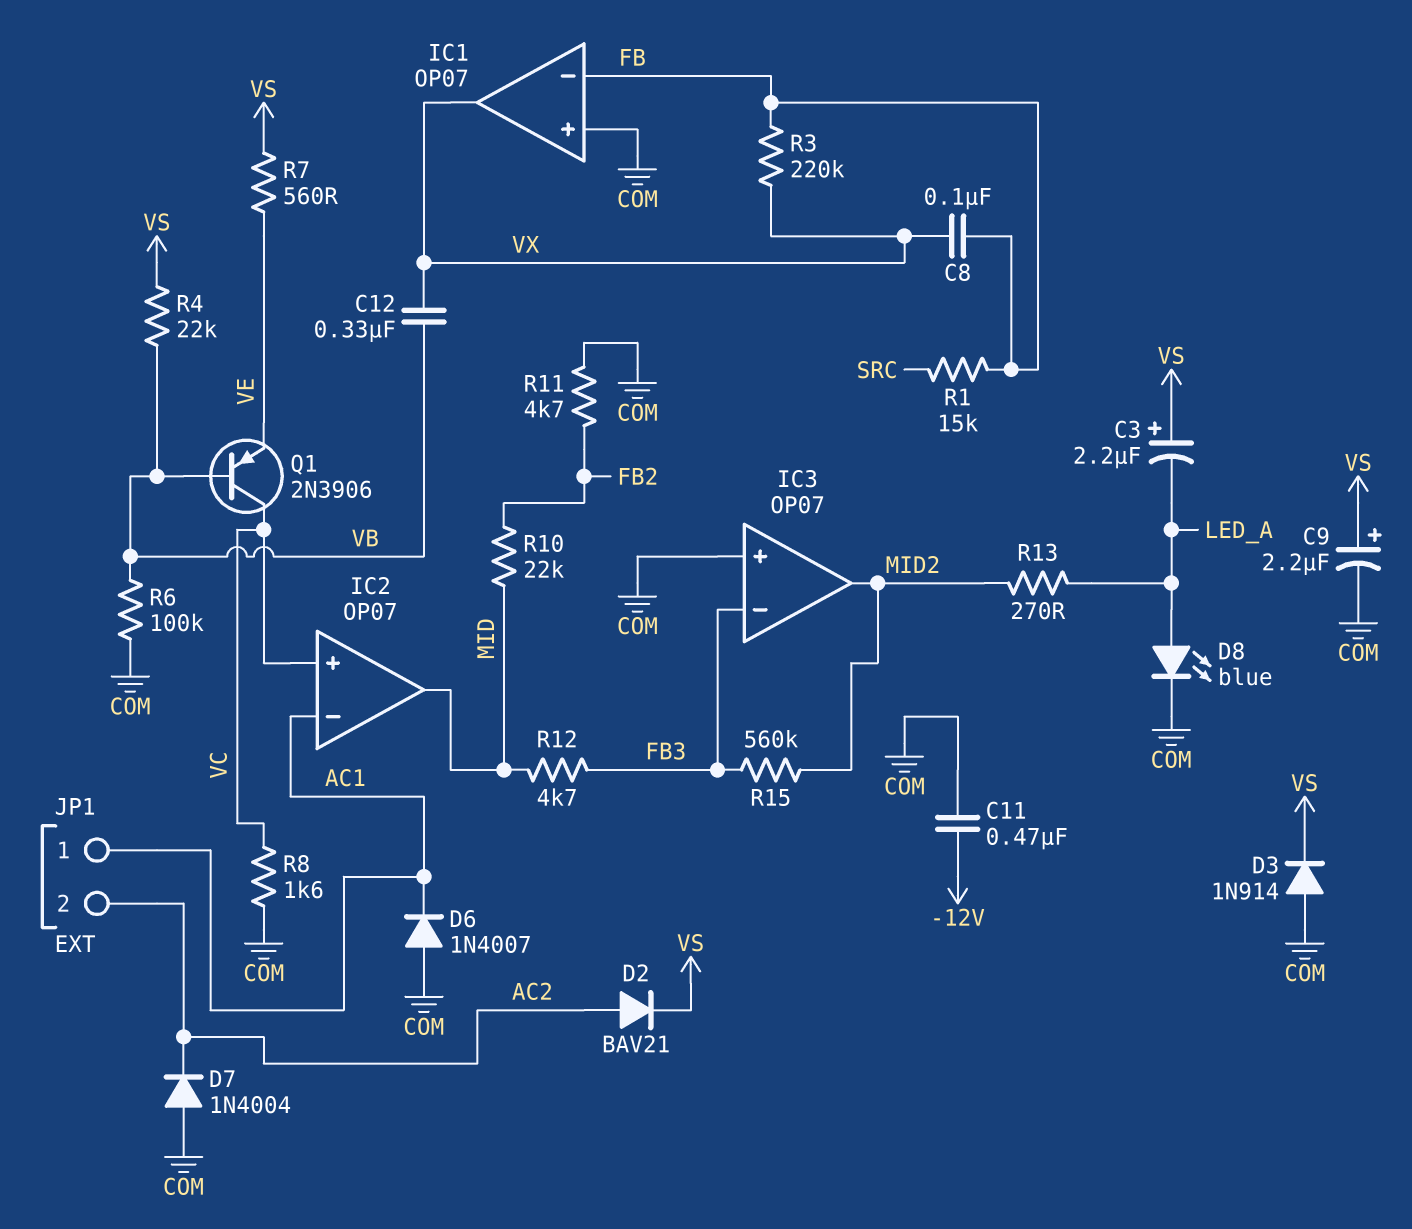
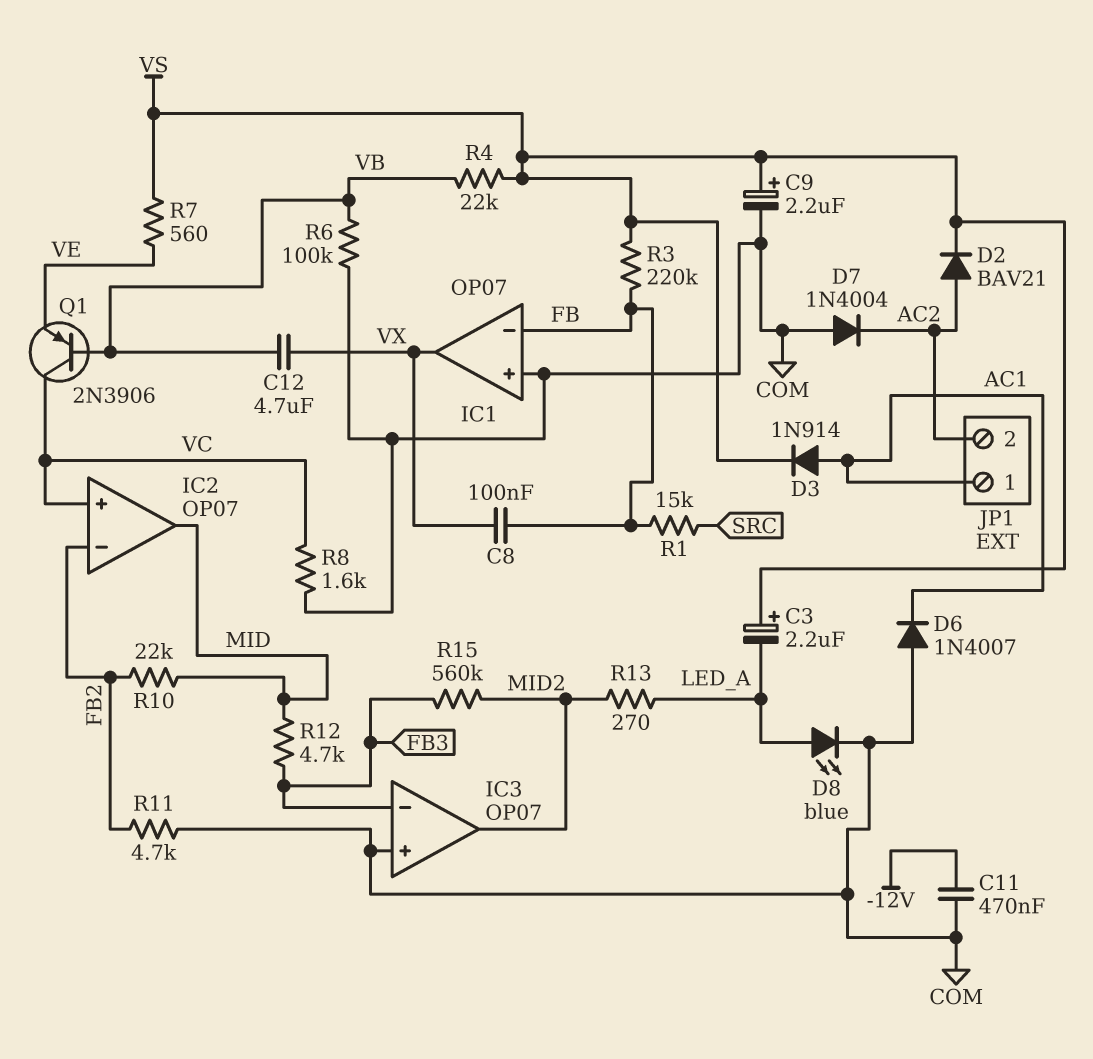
C12: 330nF (VB, VX) -> 4.7uF (VB, VX)
D3: diode 1N914 (A COM, K VS) -> diode 1N914 (A AC1, K VS)
IC2 pin in-: AC1 -> FB2
R3: 220k (FB, VX) -> 220k (FB, VS)

